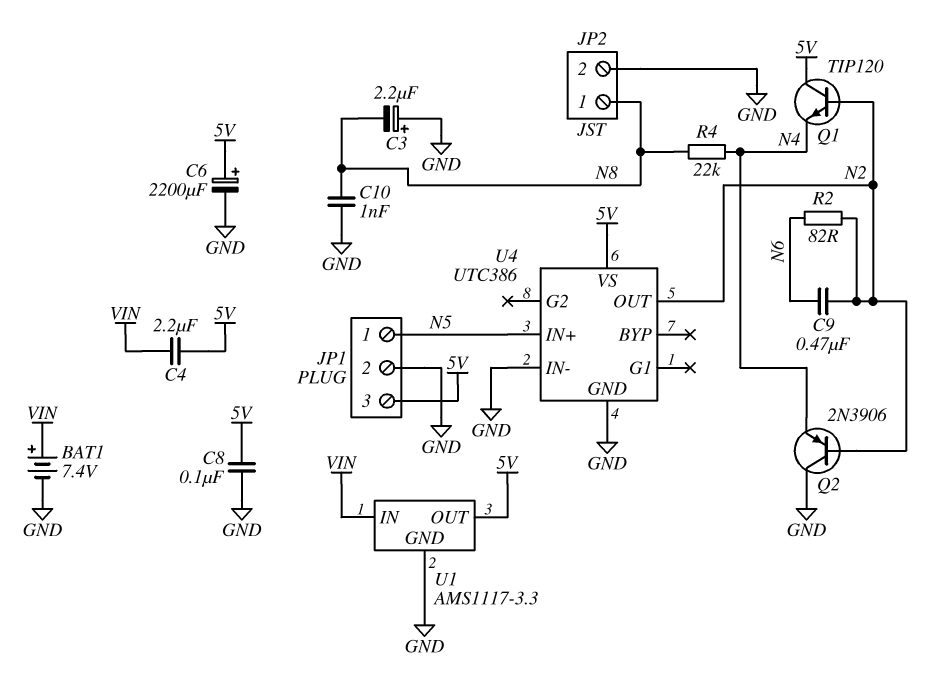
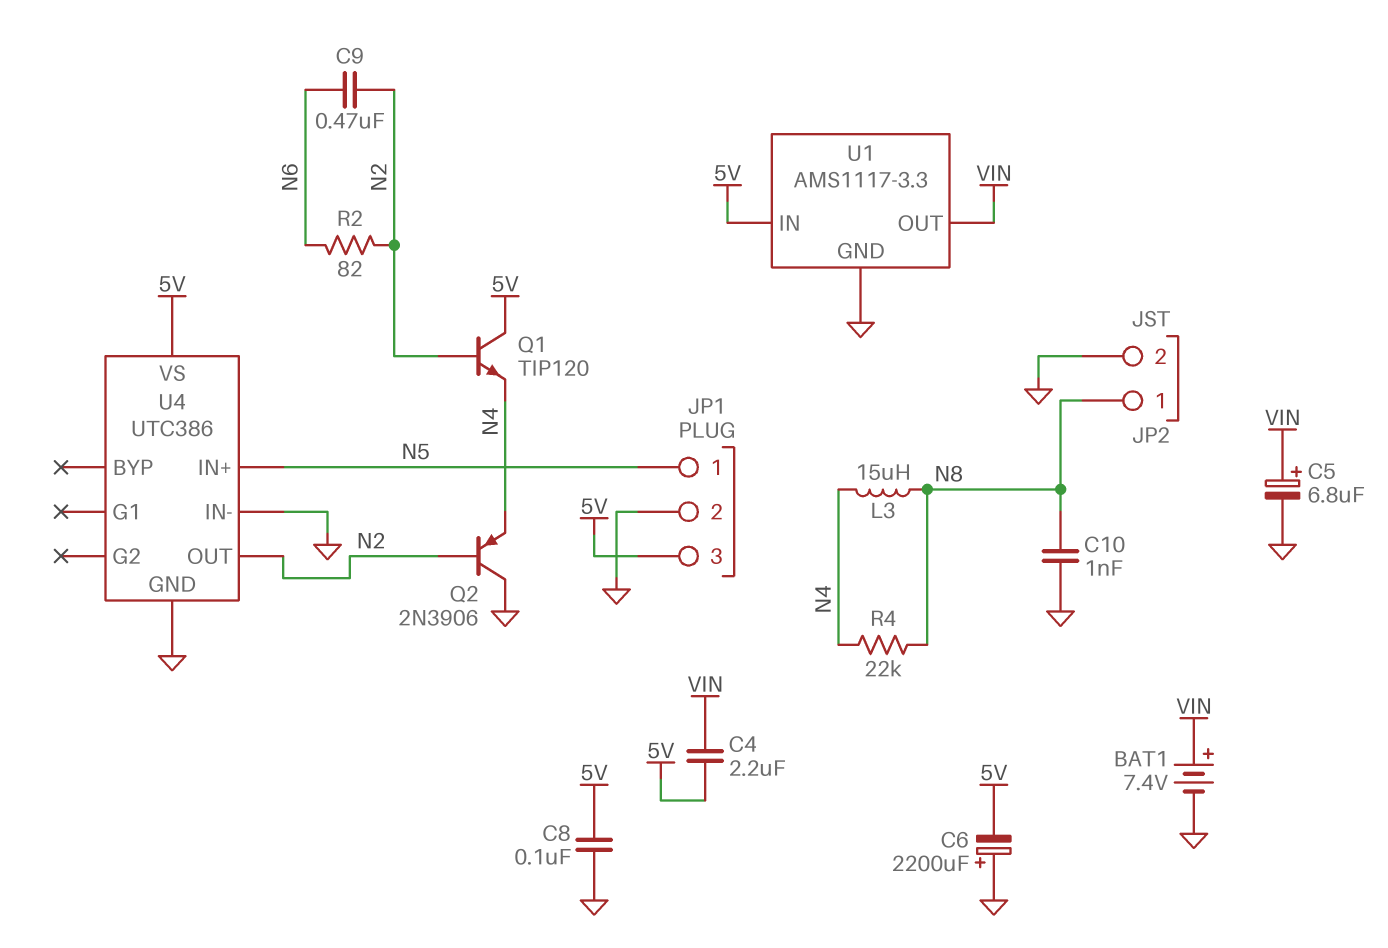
C3: 2.2uF (plus GND, minus N8) -> none
C5: none -> 6.8uF (plus VIN, minus GND)
C6: 2200uF (plus 5V, minus GND) -> 2200uF (plus GND, minus 5V)
L3: none -> 15uH (N4, N8)
U1 pin IN: VIN -> 5V
U1 pin OUT: 5V -> VIN

